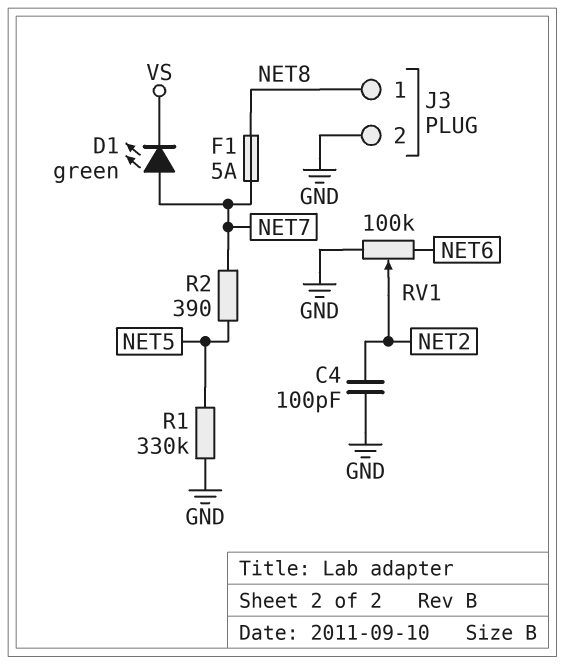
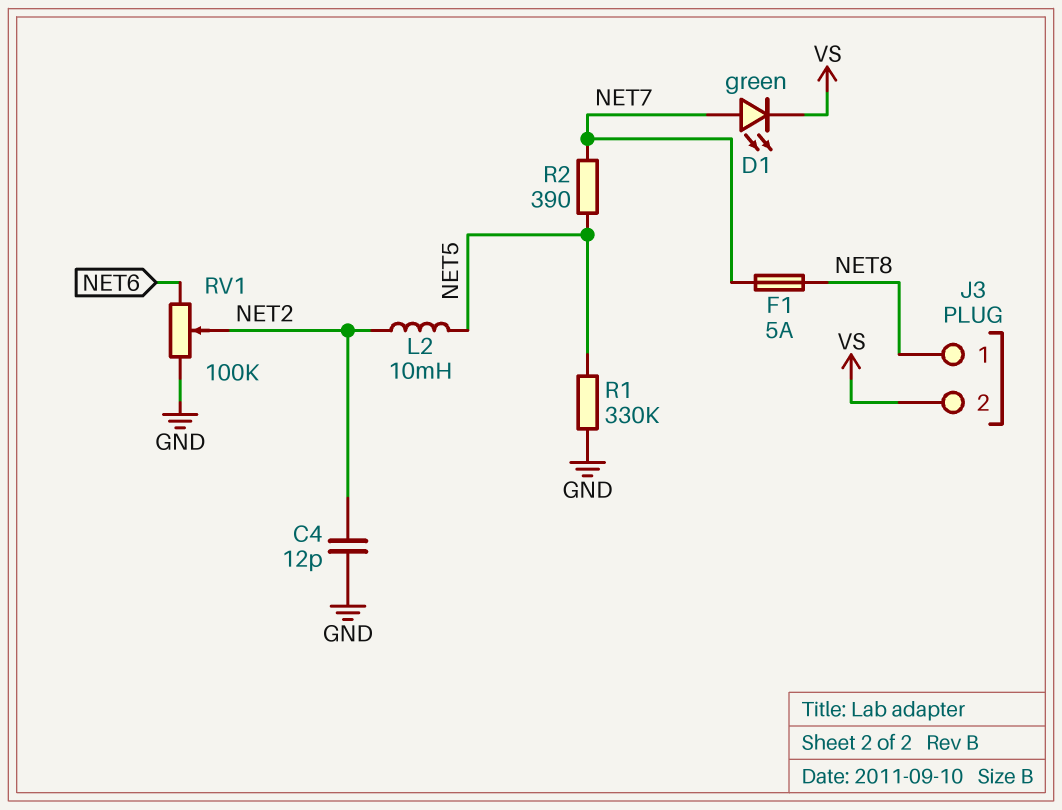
C4: 100pF (GND, NET2) -> 12pF (GND, NET2)
J3 pin 2: GND -> VS
L2: none -> 10mH (NET2, NET5)

